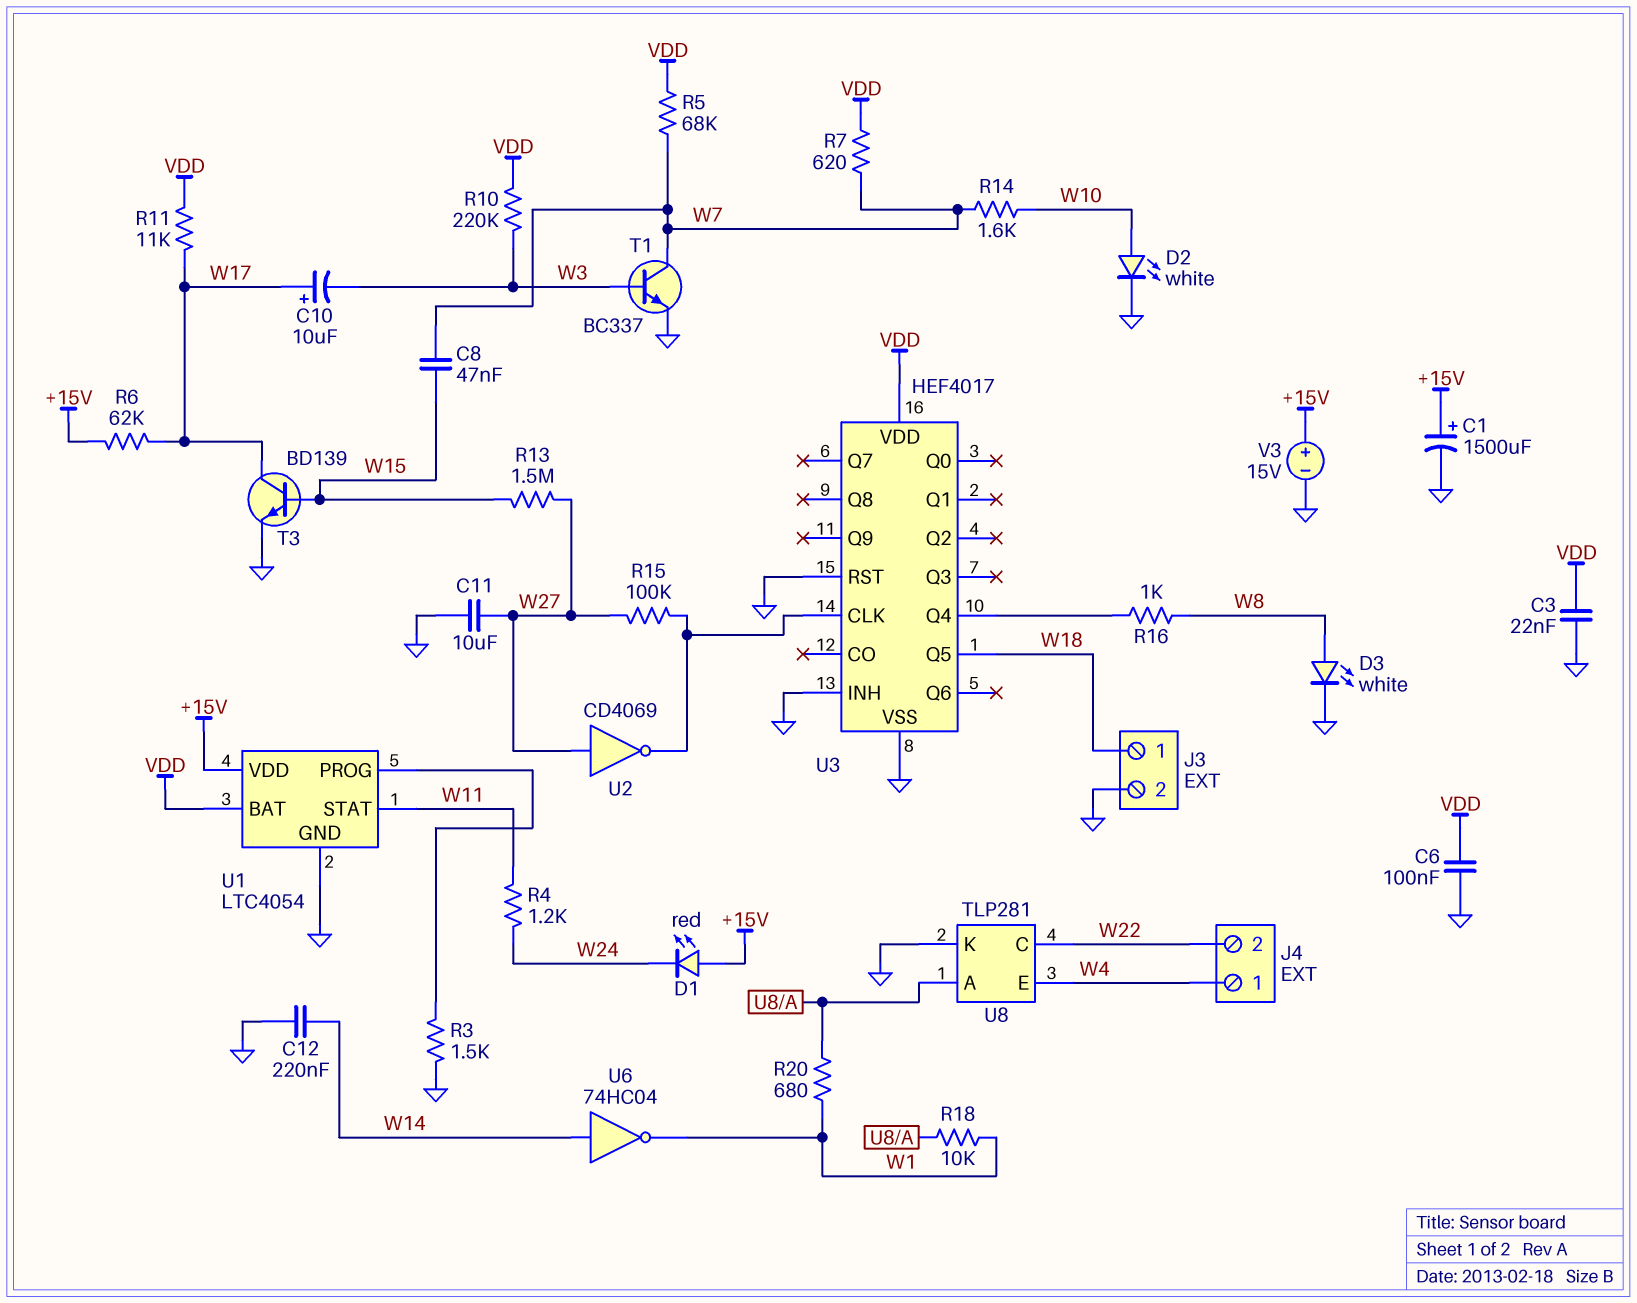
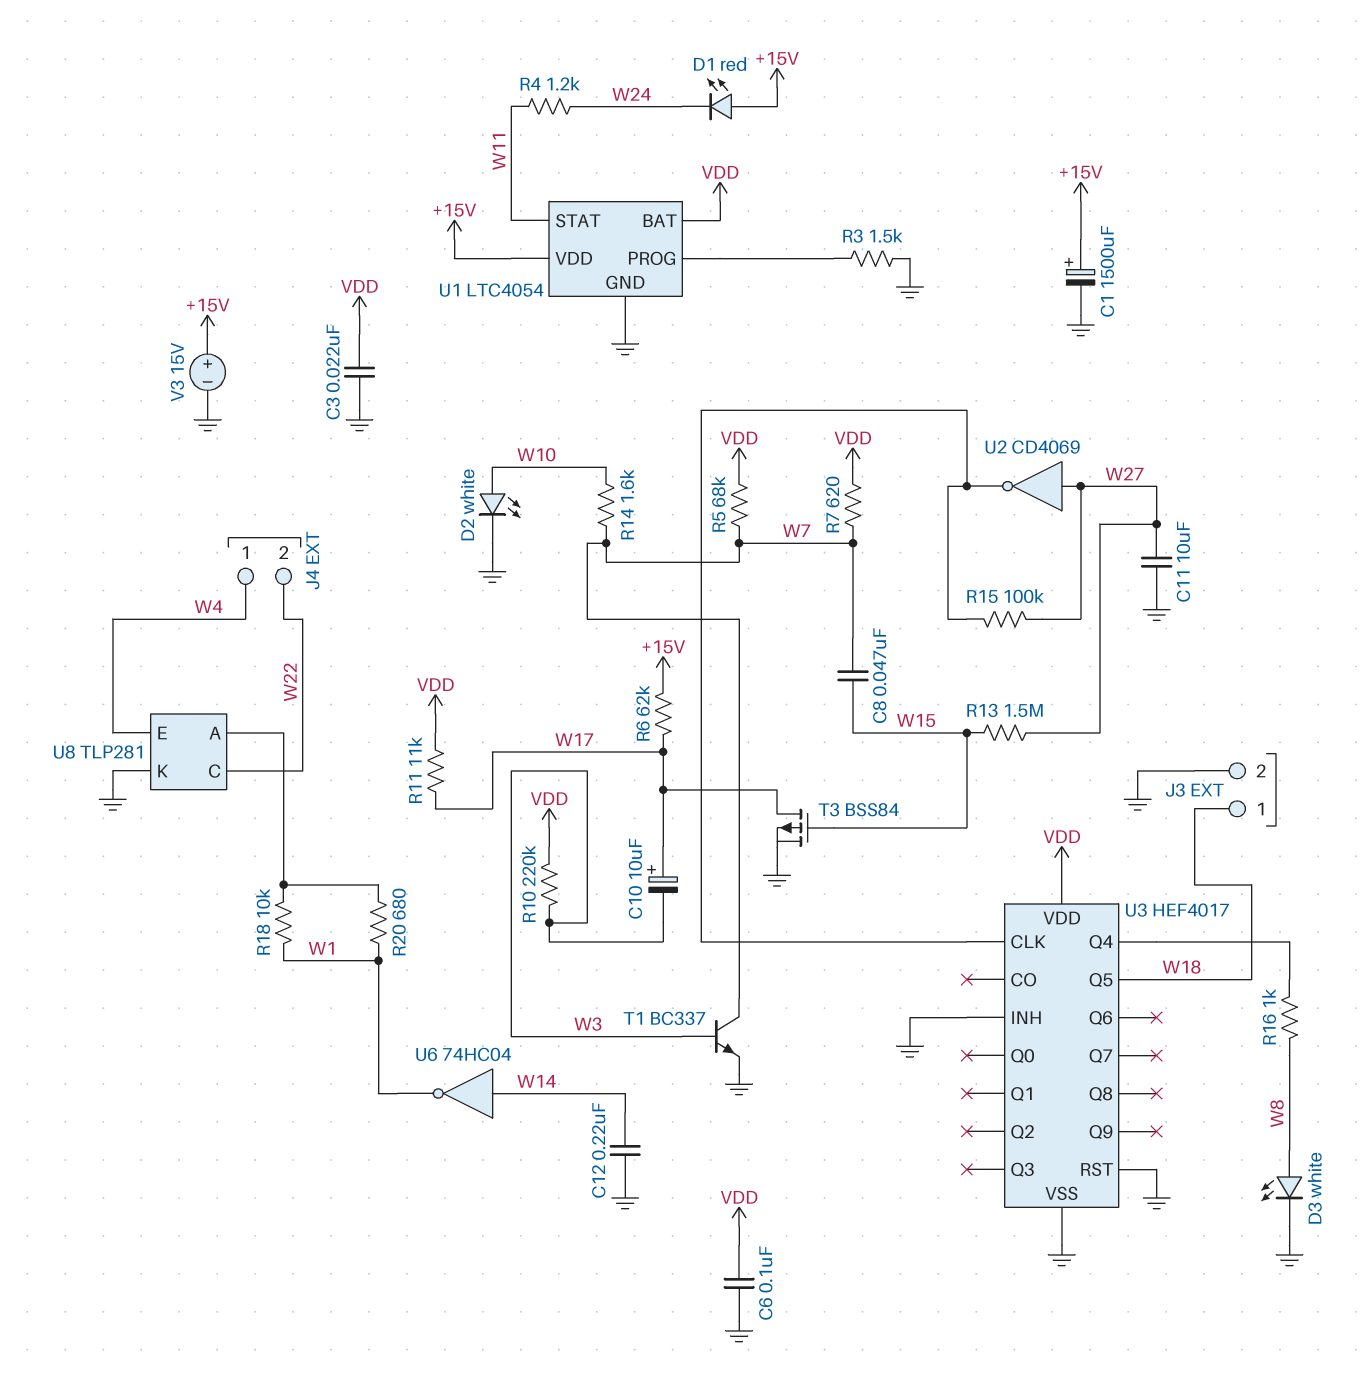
T3: NPN BD139 (B W15, C W17, E GND) -> PMOS BSS84 (G W15, D W17, S GND)

